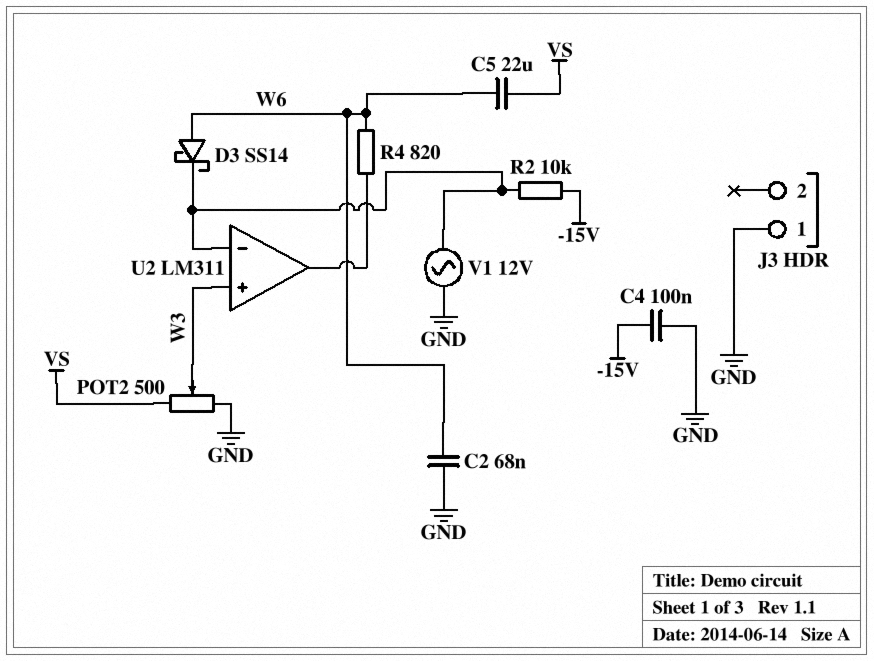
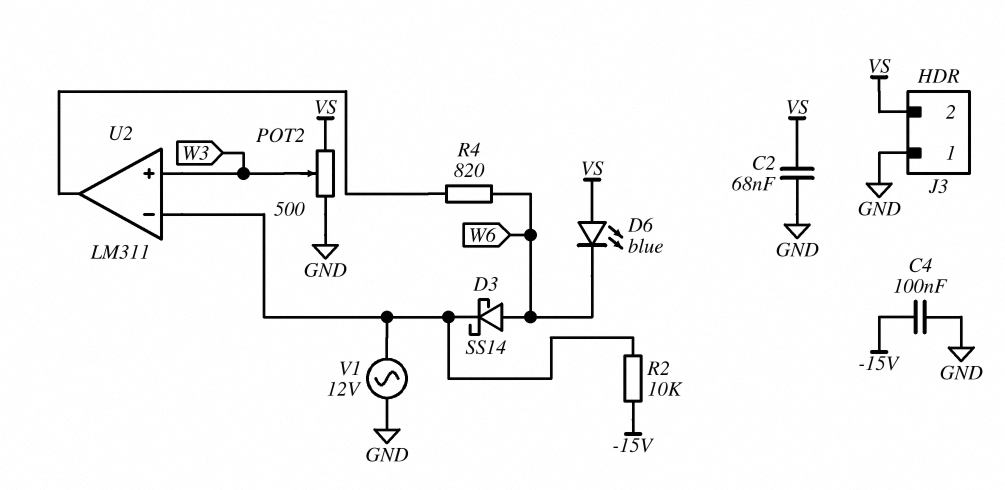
C2: 68nF (GND, W6) -> 68nF (GND, VS)
C5: 22uF (VS, W6) -> none
D6: none -> LED blue (A VS, K W6)
J3 pin 2: none -> VS

